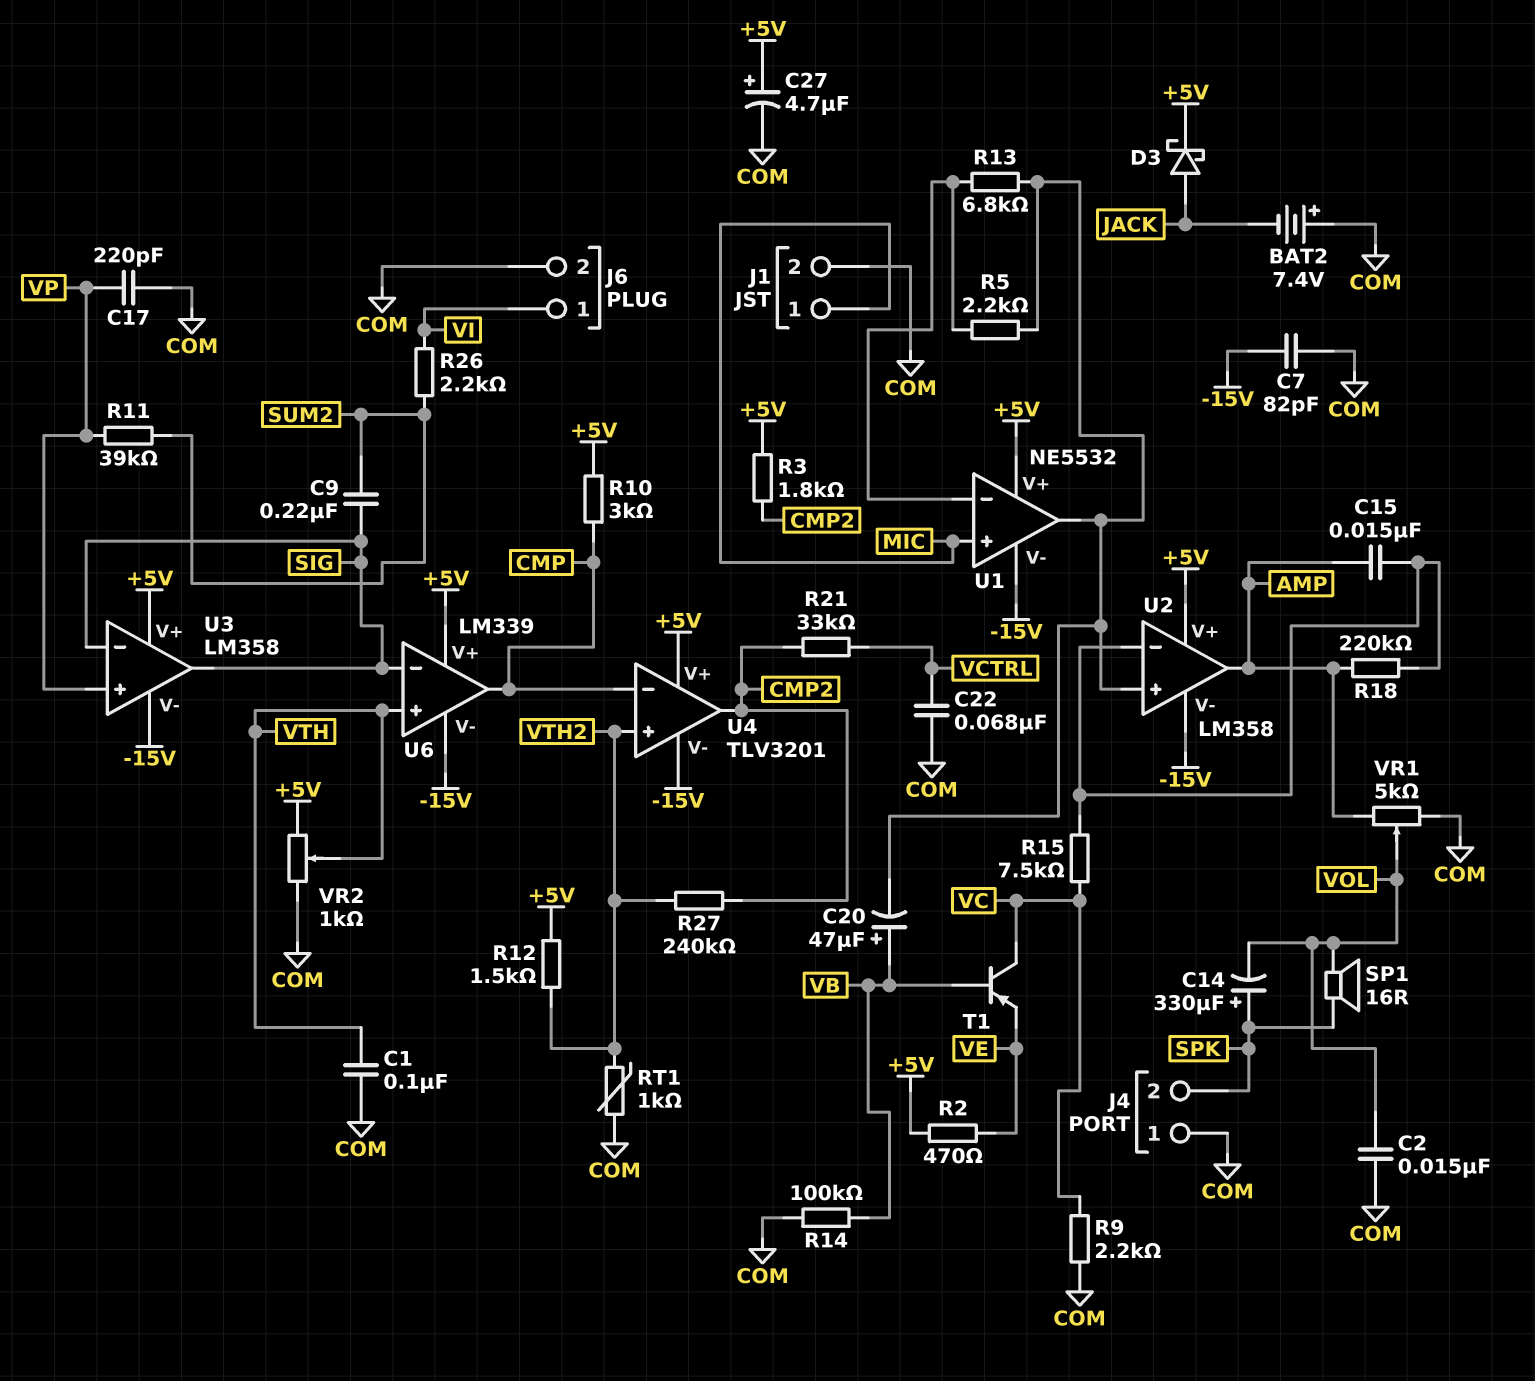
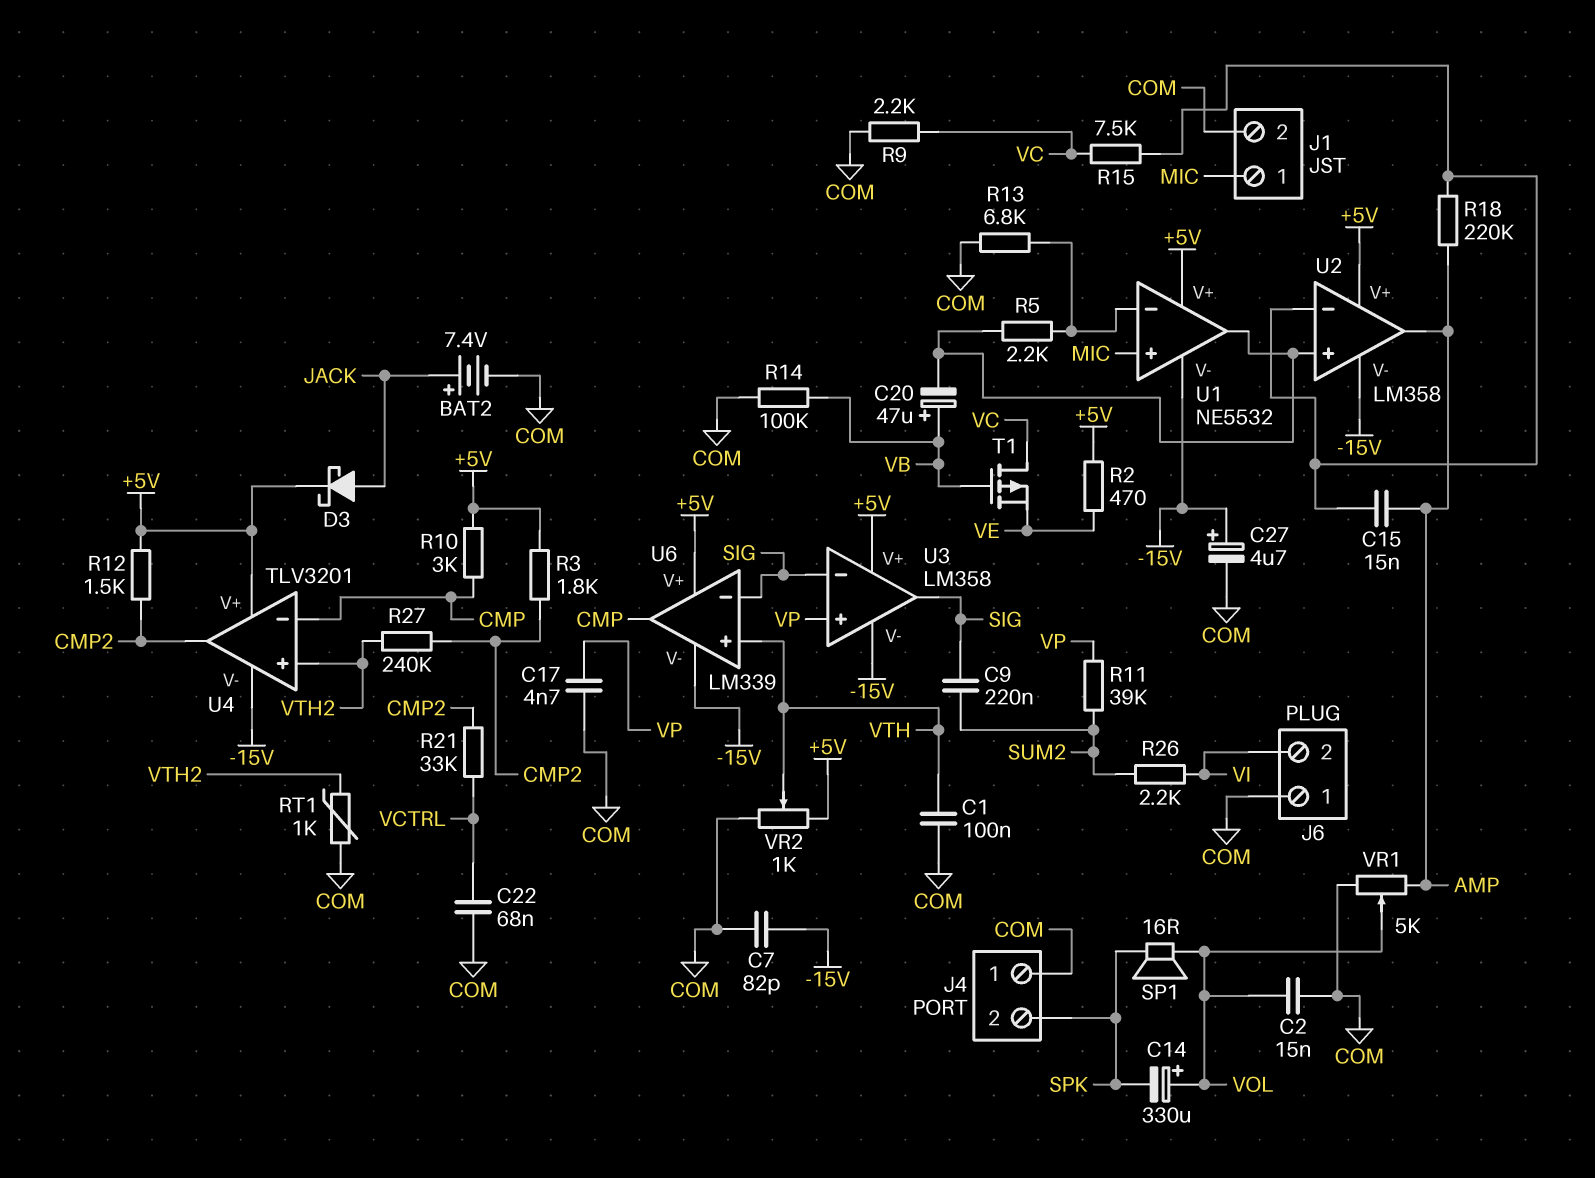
BAT2: 7.4V (plus COM, minus JACK) -> 7.4V (plus JACK, minus COM)
C14: 330uF (plus SPK, minus VOL) -> 330uF (plus VOL, minus SPK)
C17: 220pF (COM, VP) -> 4.7nF (COM, VP)
C27: 4.7uF (plus +5V, minus COM) -> 4.7uF (plus -15V, minus COM)
J6 pin 1: VI -> COM
J6 pin 2: COM -> VI
R12: 1.5k (+5V, VTH2) -> 1.5k (+5V, CMP2)
R13: 6.8k (U1/in-, U1/out) -> 6.8k (COM, U1/in-)
T1: PNP (B VB, C VC, E VE) -> PMOS (G VB, D VC, S VE)

